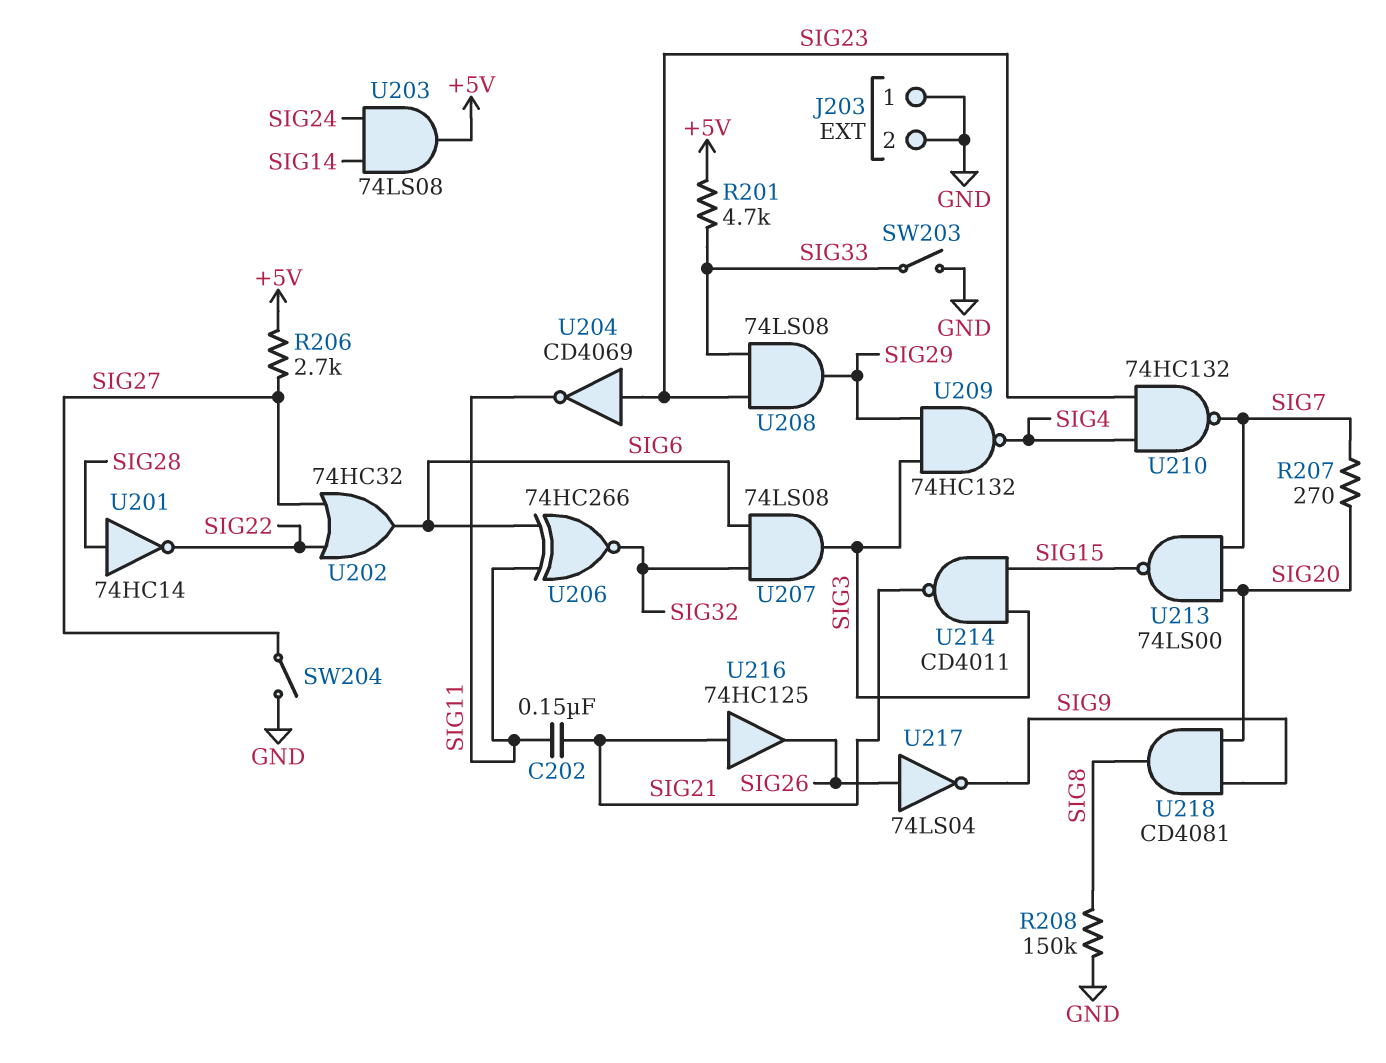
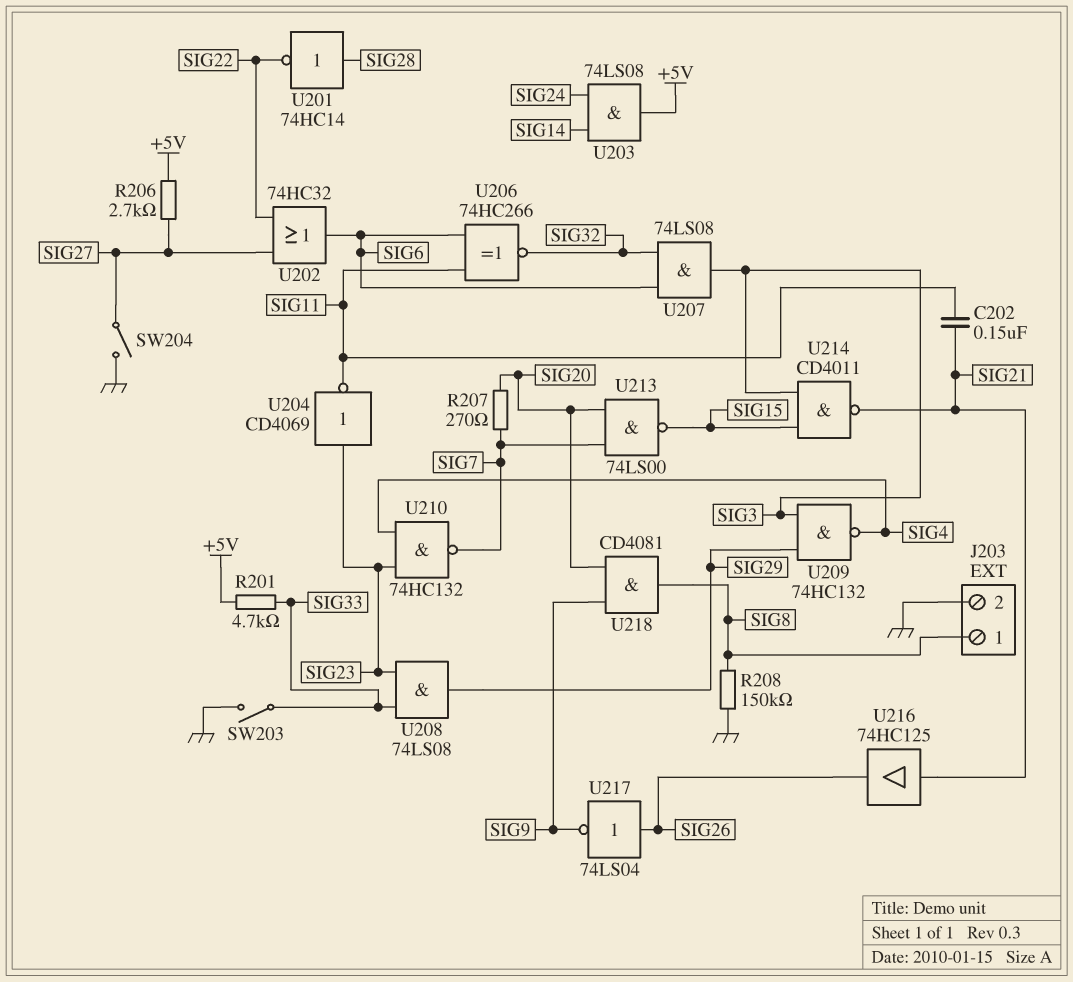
J203 pin 1: GND -> SIG8

